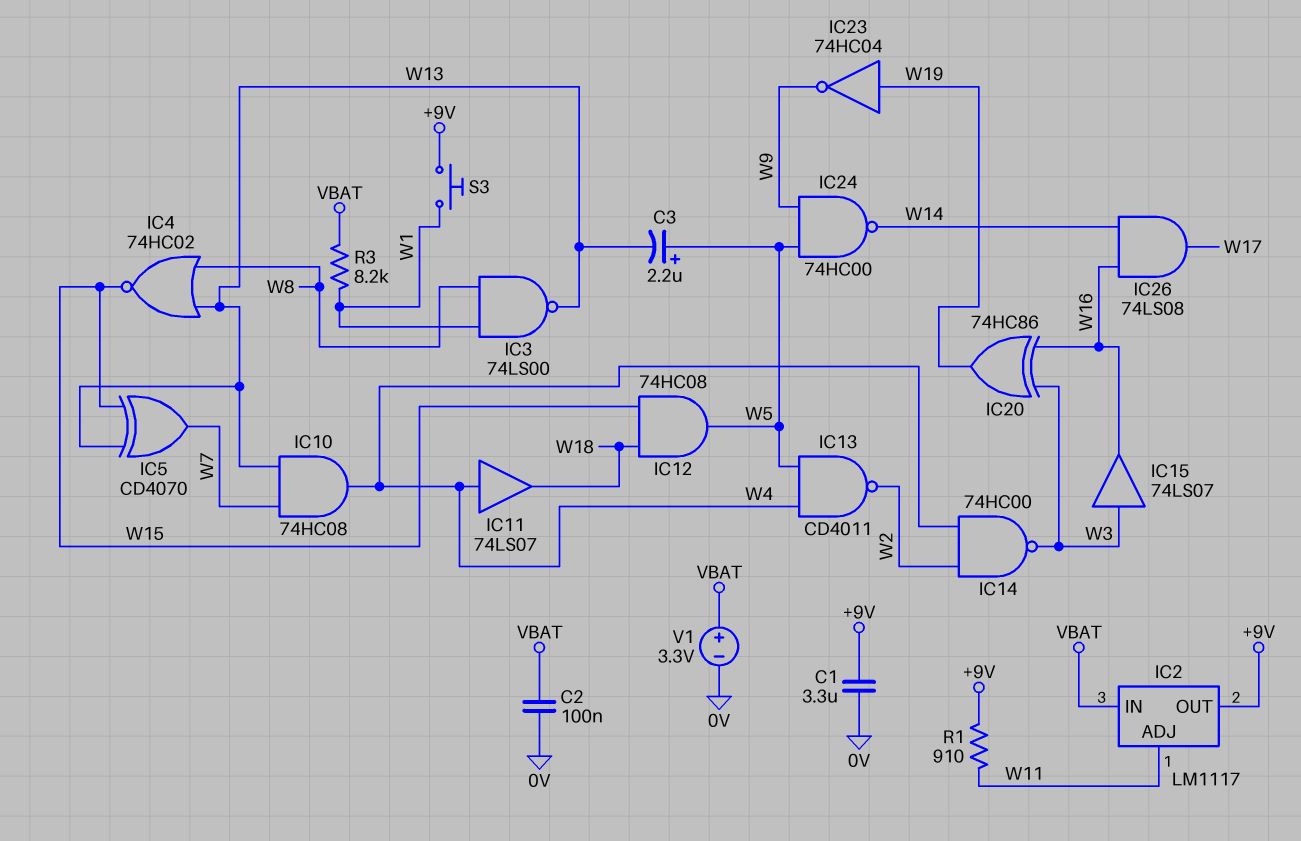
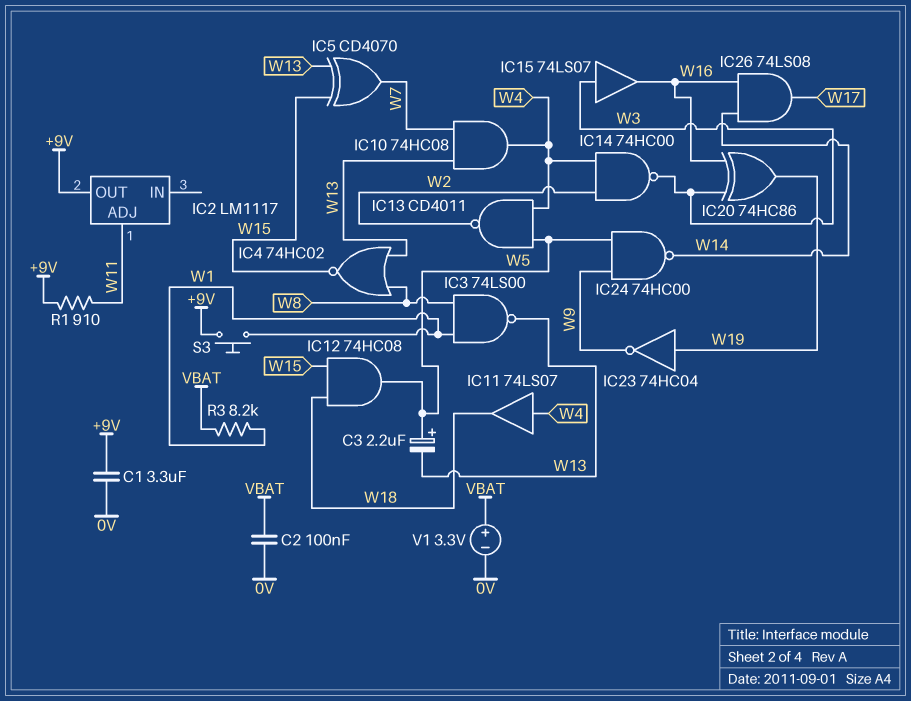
IC2 pin IN: VBAT -> none

